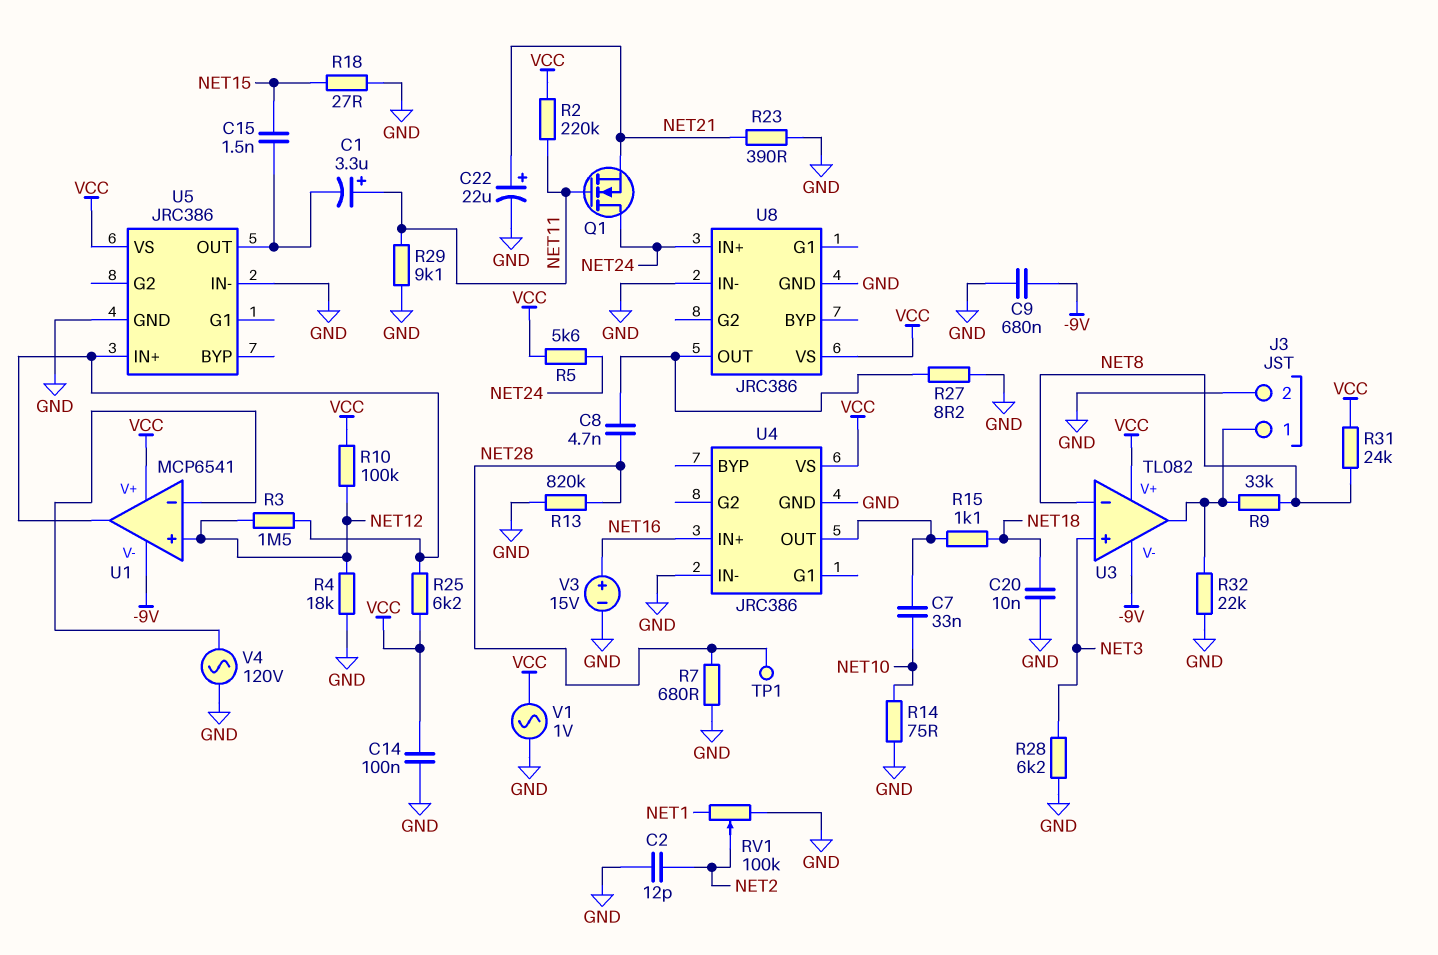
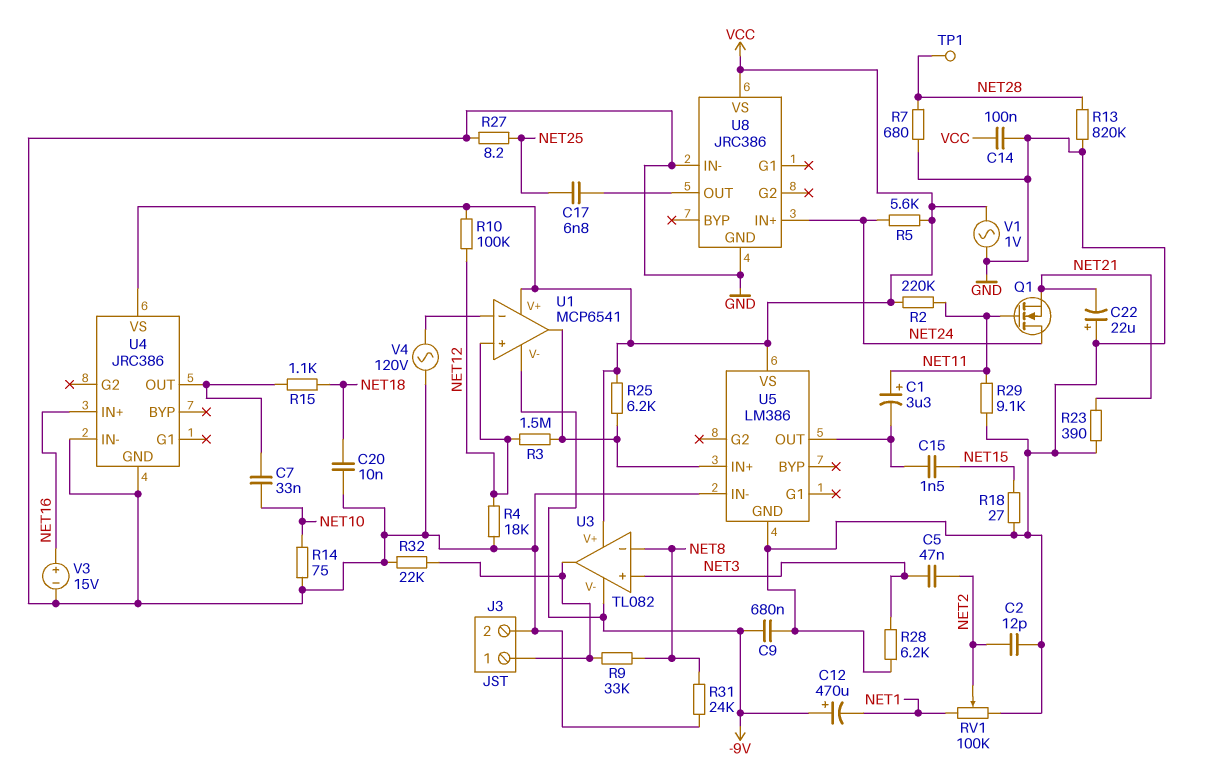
C5: none -> 47nF (NET2, NET3)
C8: 4.7nF (NET28, U8/OUT) -> none
C12: none -> 470uF (plus -9V, minus NET1)
C17: none -> 6.8nF (NET25, U8/OUT)
C22: 22uF (plus NET21, minus GND) -> 22uF (plus GND, minus NET21)
R27: 8.2 (GND, U8/OUT) -> 8.2 (GND, NET25)
R31: 24k (NET8, VCC) -> 24k (GND, NET8)
U5: JRC386 -> LM386

